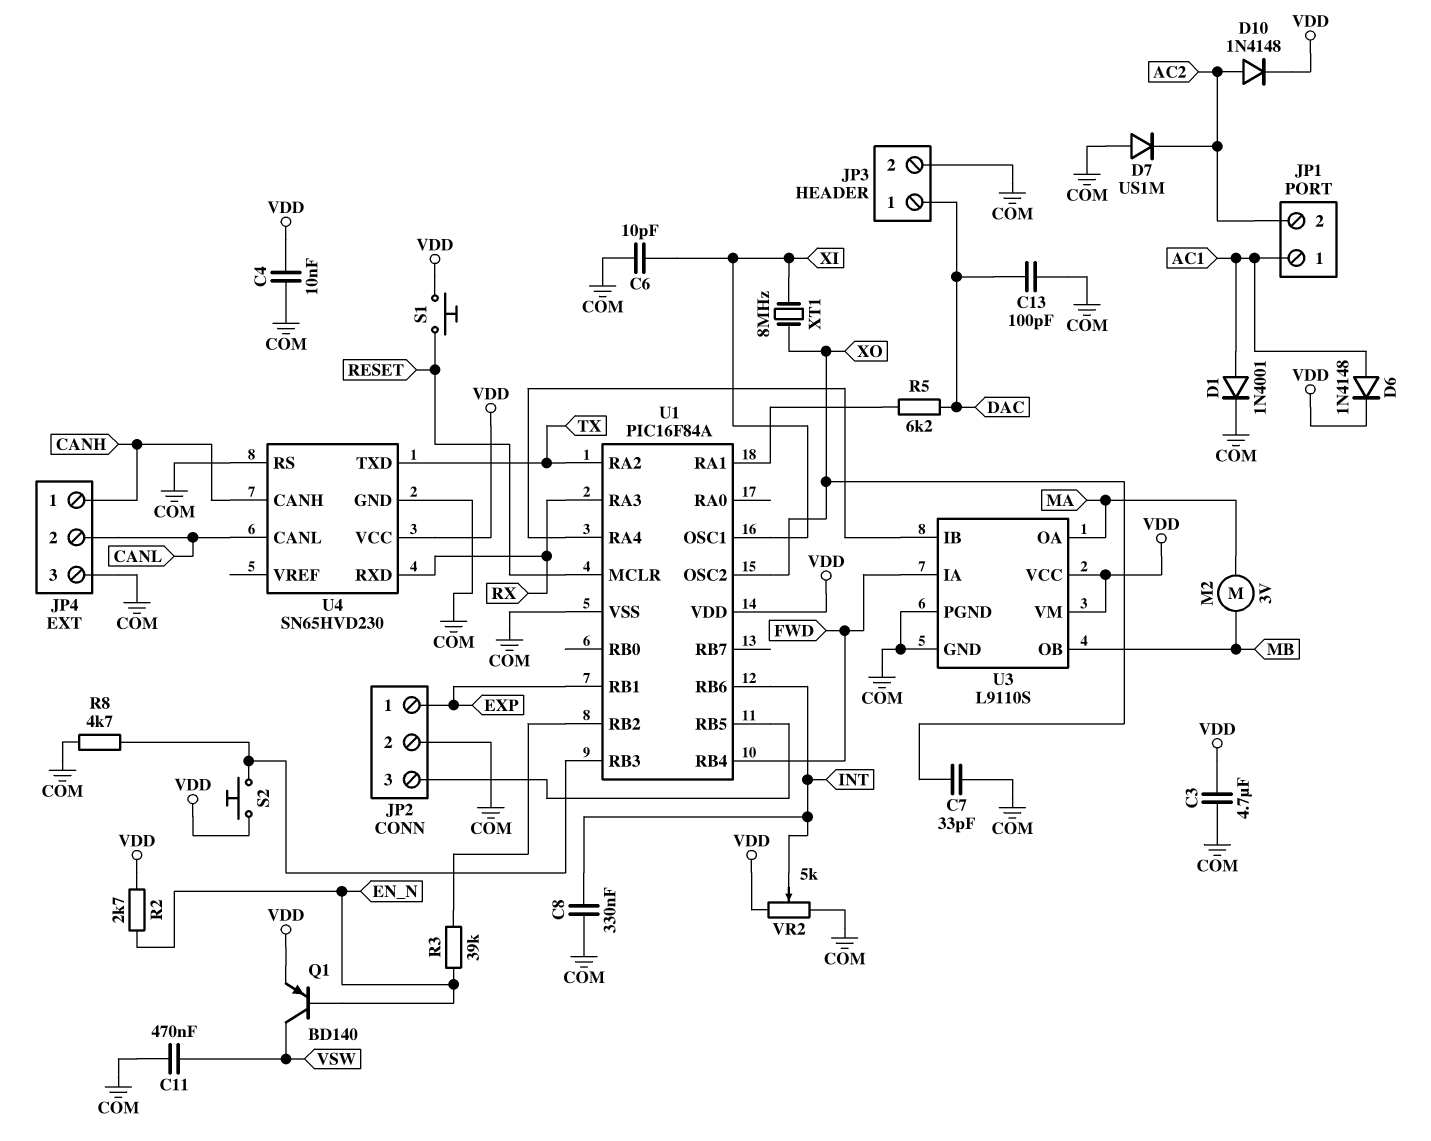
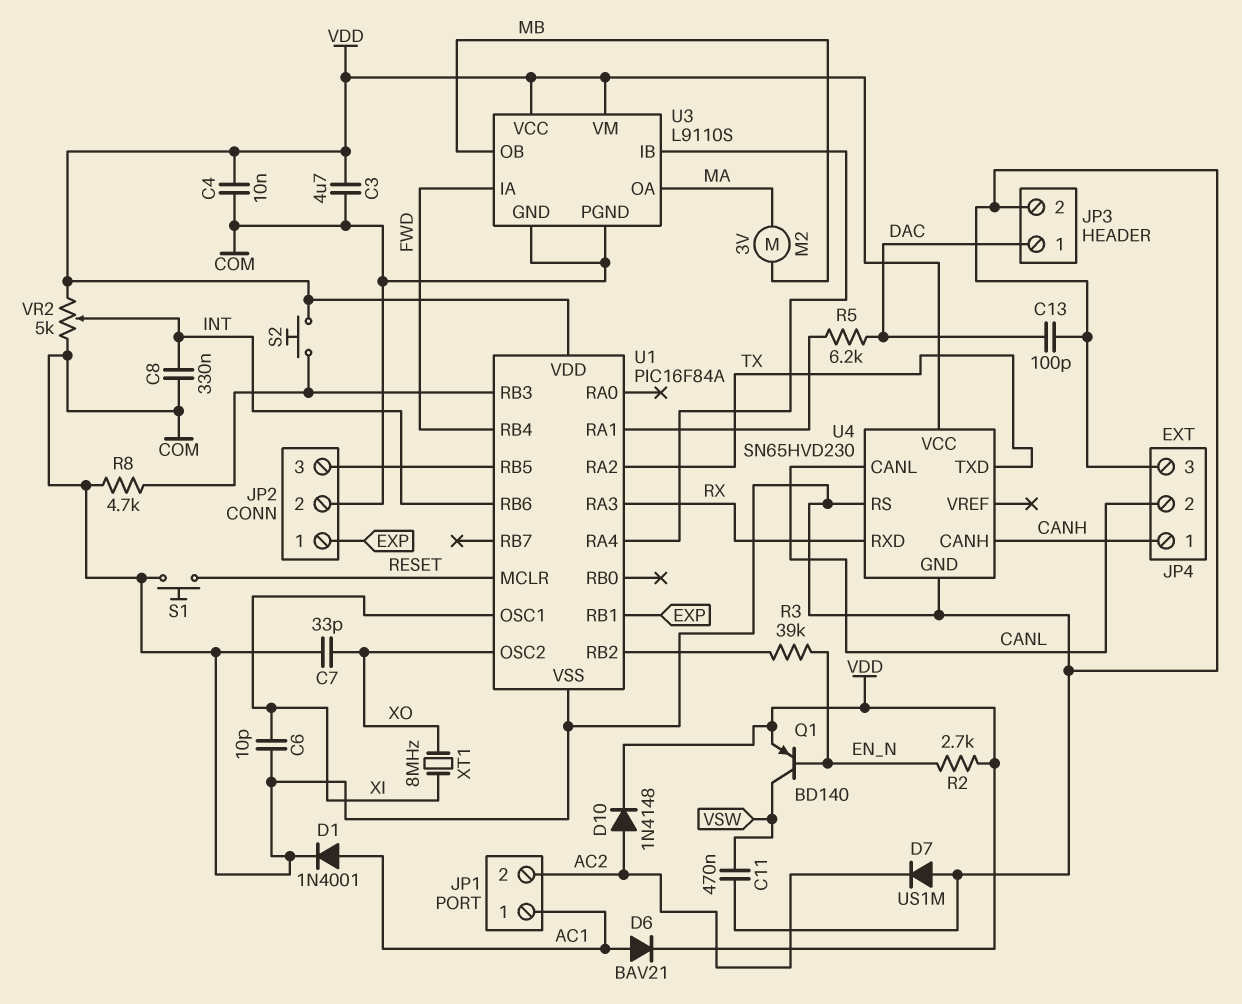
D6: diode 1N4148 (A AC1, K VDD) -> diode BAV21 (A AC1, K VDD)
S1: button (RESET, VDD) -> button (COM, RESET)

